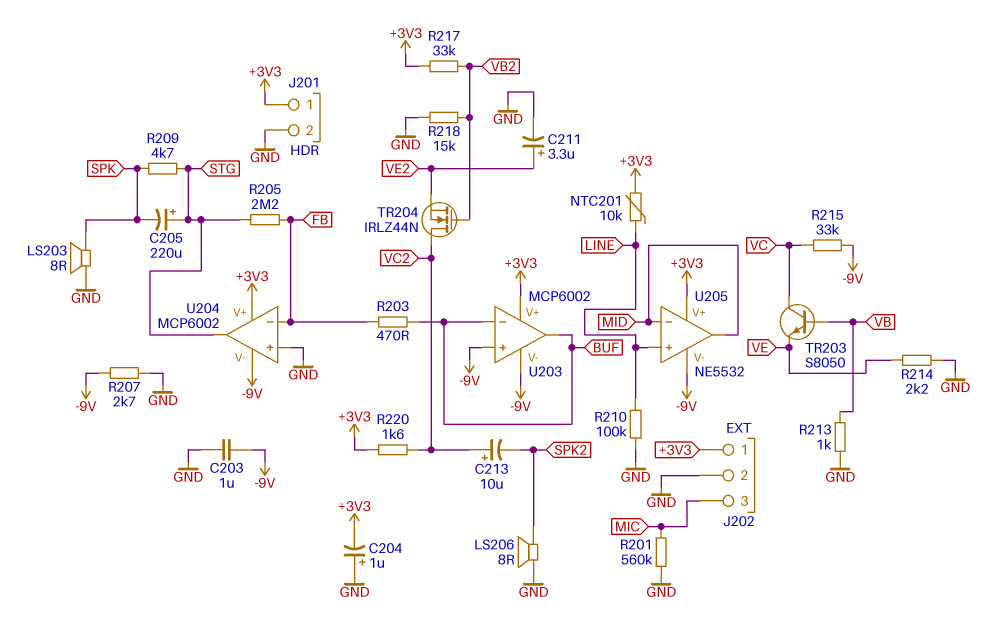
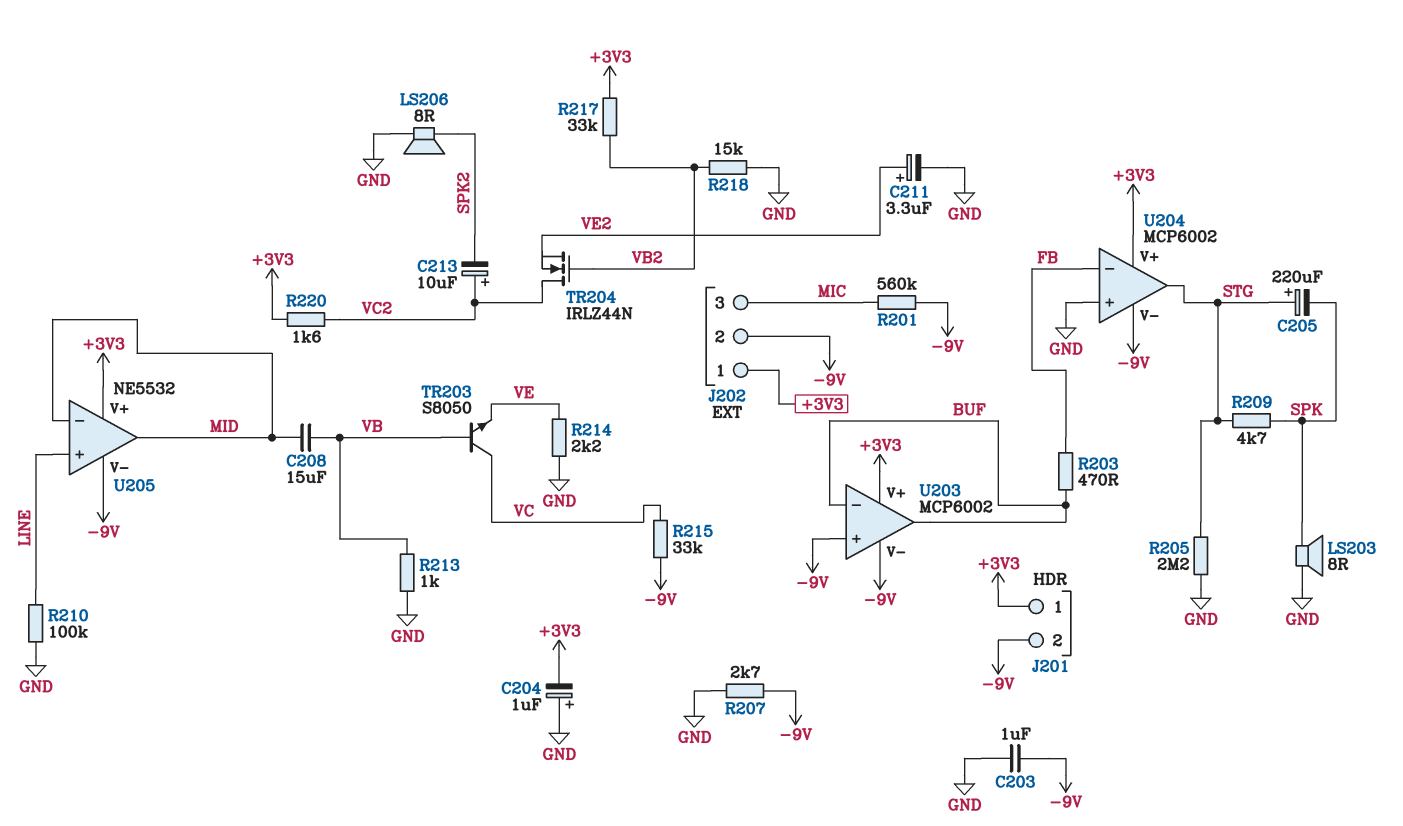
C208: none -> 15uF (MID, VB)
J201 pin 2: GND -> -9V
J202 pin 2: GND -> -9V
NTC201: 10k (+3V3, LINE) -> none
R201: 560k (GND, MIC) -> 560k (-9V, MIC)
R205: 2.2M (FB, STG) -> 2.2M (GND, STG)

